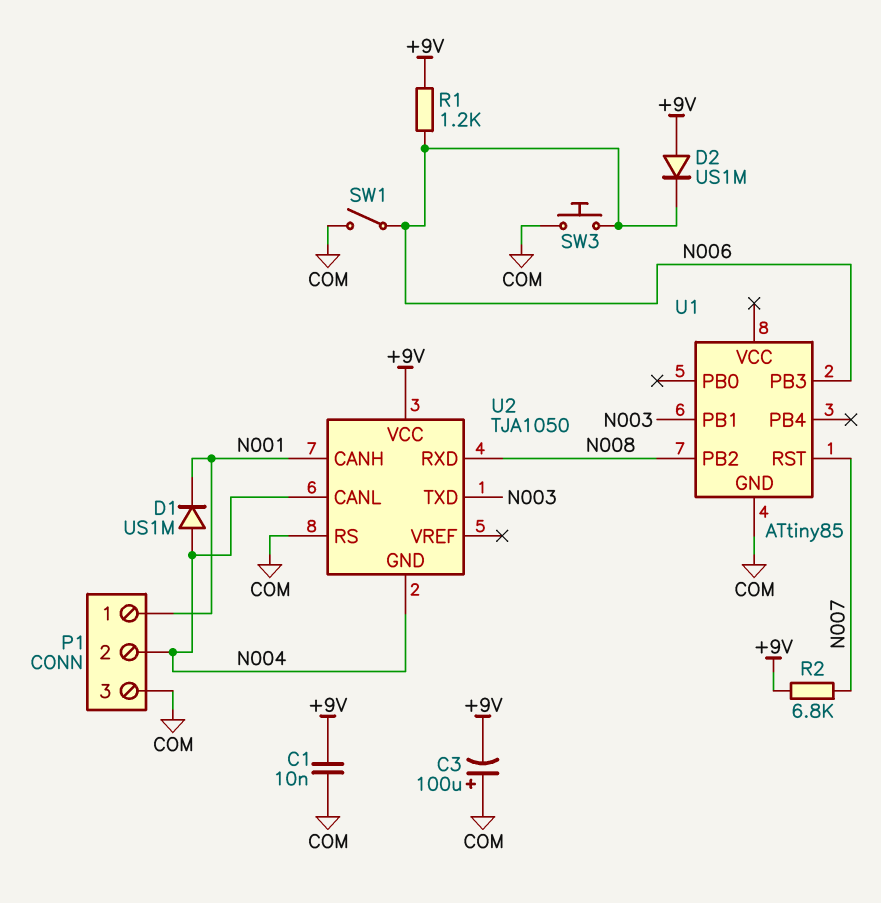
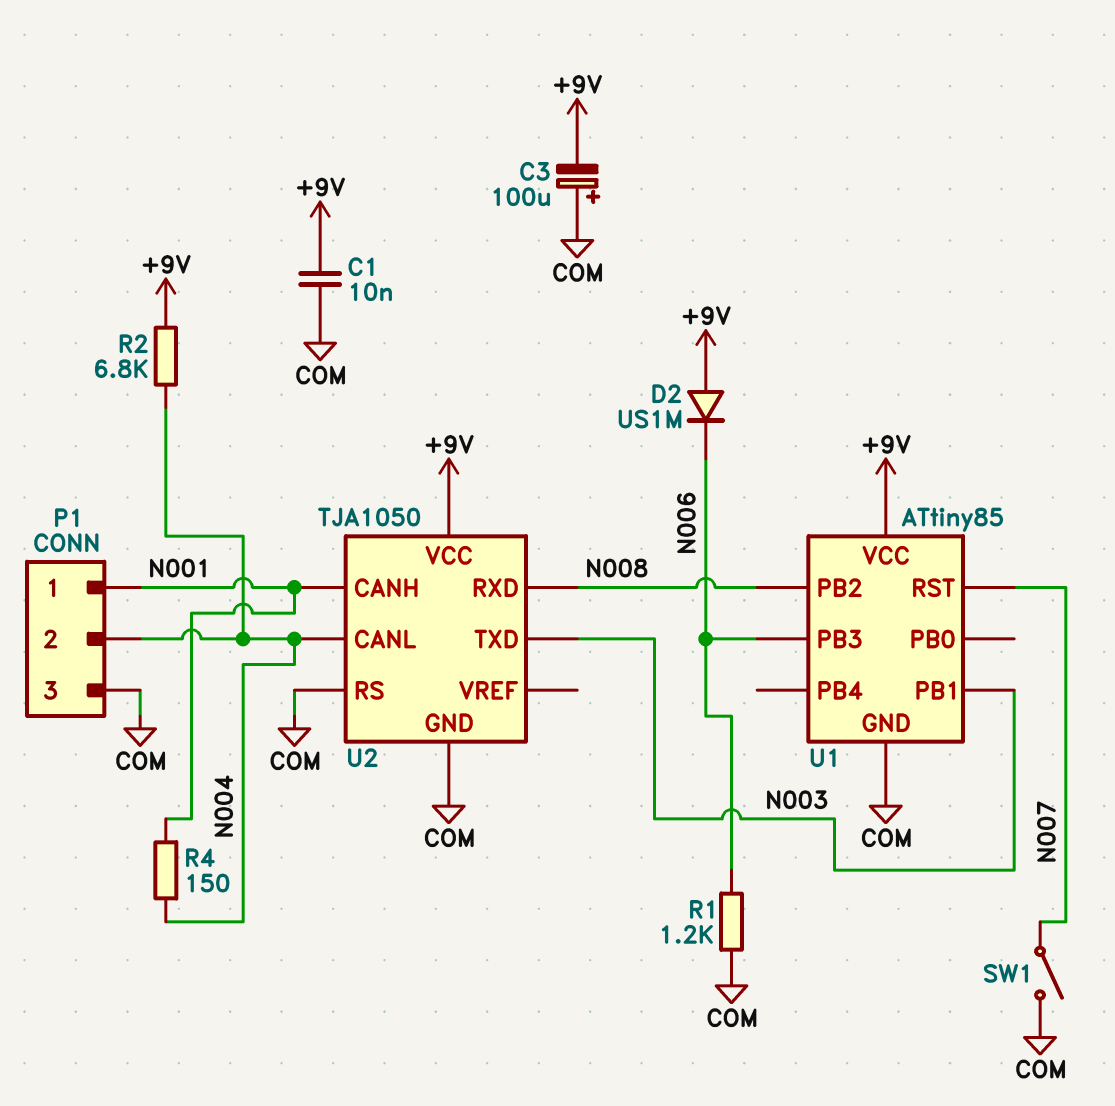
D1: diode US1M (A N004, K N001) -> none
R1: 1.2k (+9V, N006) -> 1.2k (COM, N006)
R2: 6.8k (+9V, N007) -> 6.8k (+9V, N004)
R4: none -> 150 (N001, N004)
SW1: switch (COM, N006) -> switch (COM, N007)
SW3: button (COM, N006) -> none
U1 pin VCC: none -> +9V
U2 pin GND: N004 -> COM

